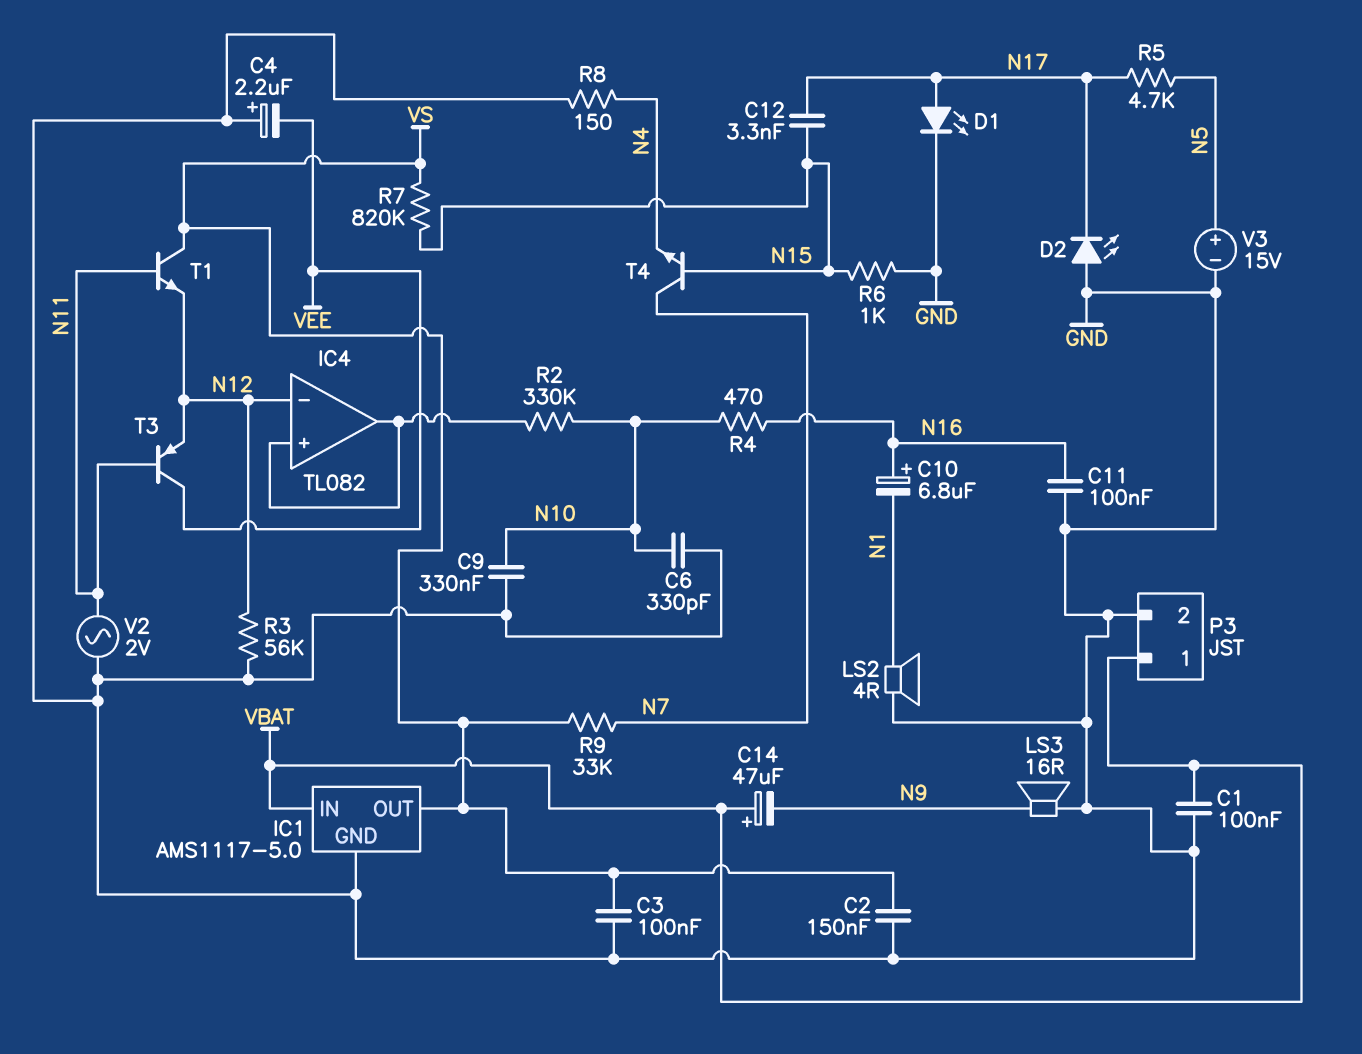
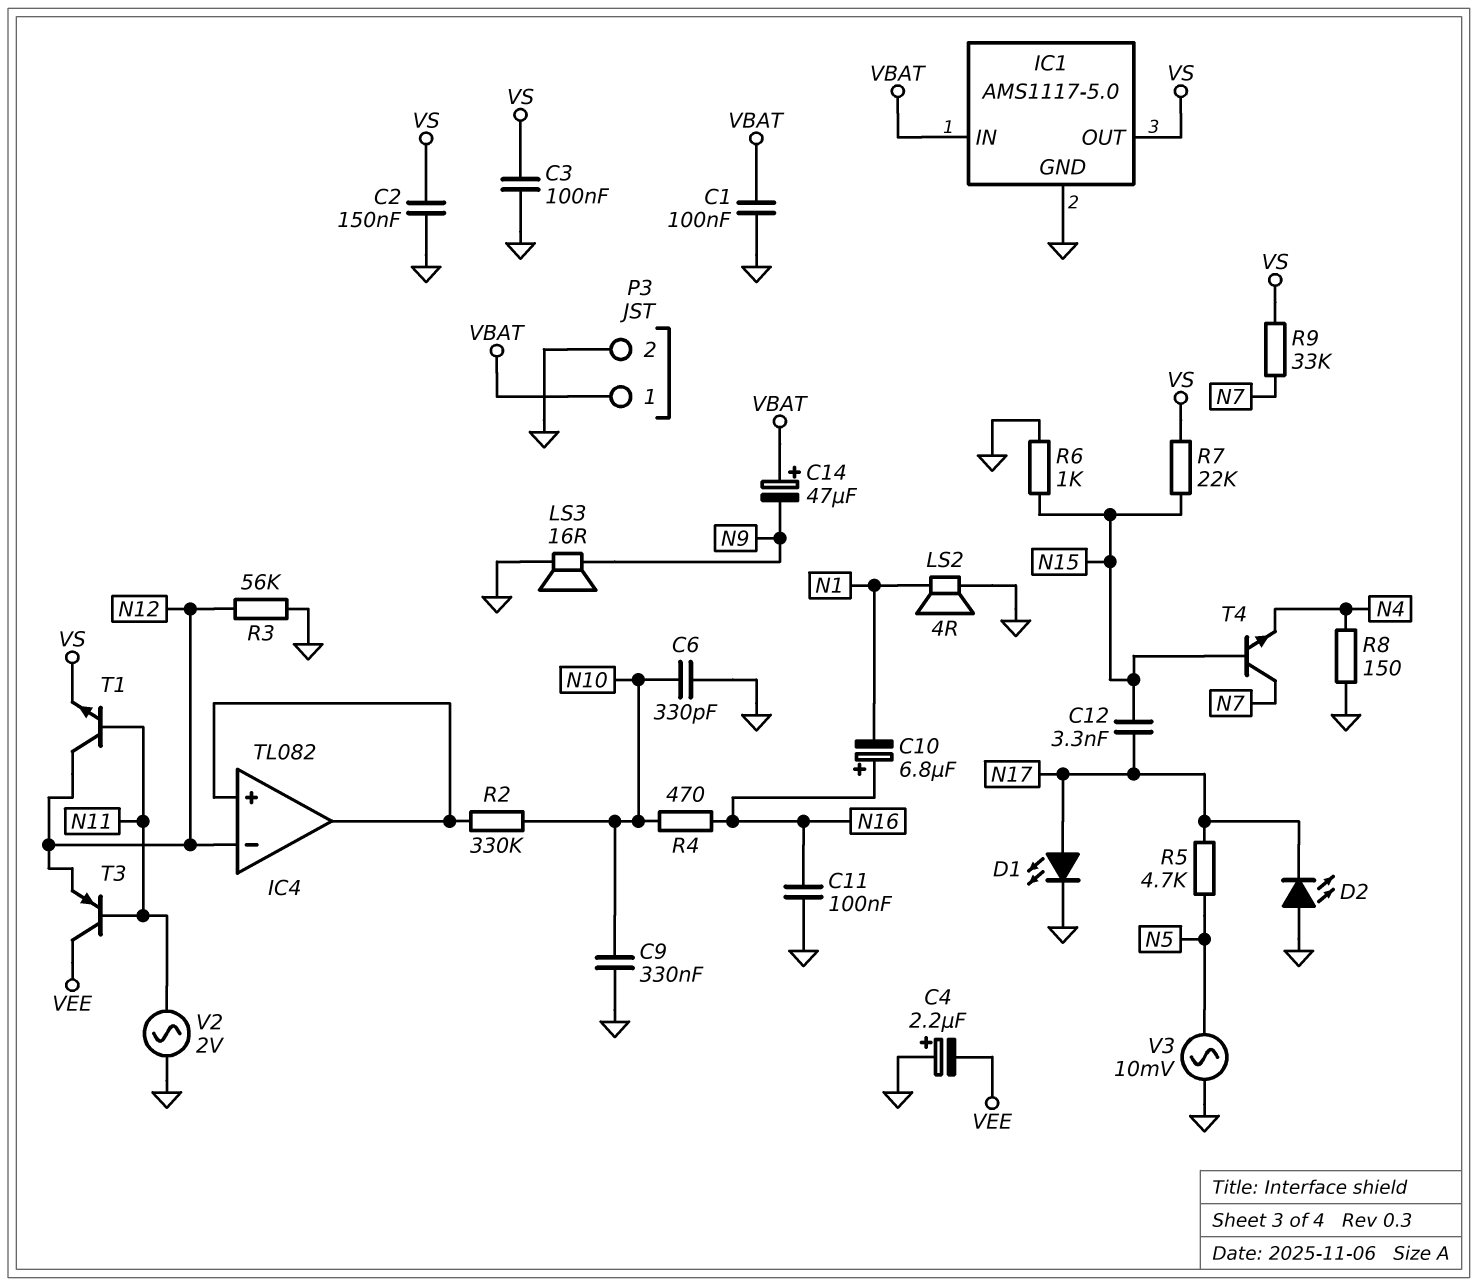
R7: 820k (N15, VS) -> 22k (N15, VS)
T1: NPN (B N11, C VS, E N12) -> NPN (B N11, C N12, E VS)
V3: 15V (plus N5, minus GND) -> AC 10mV (GND, N5)

